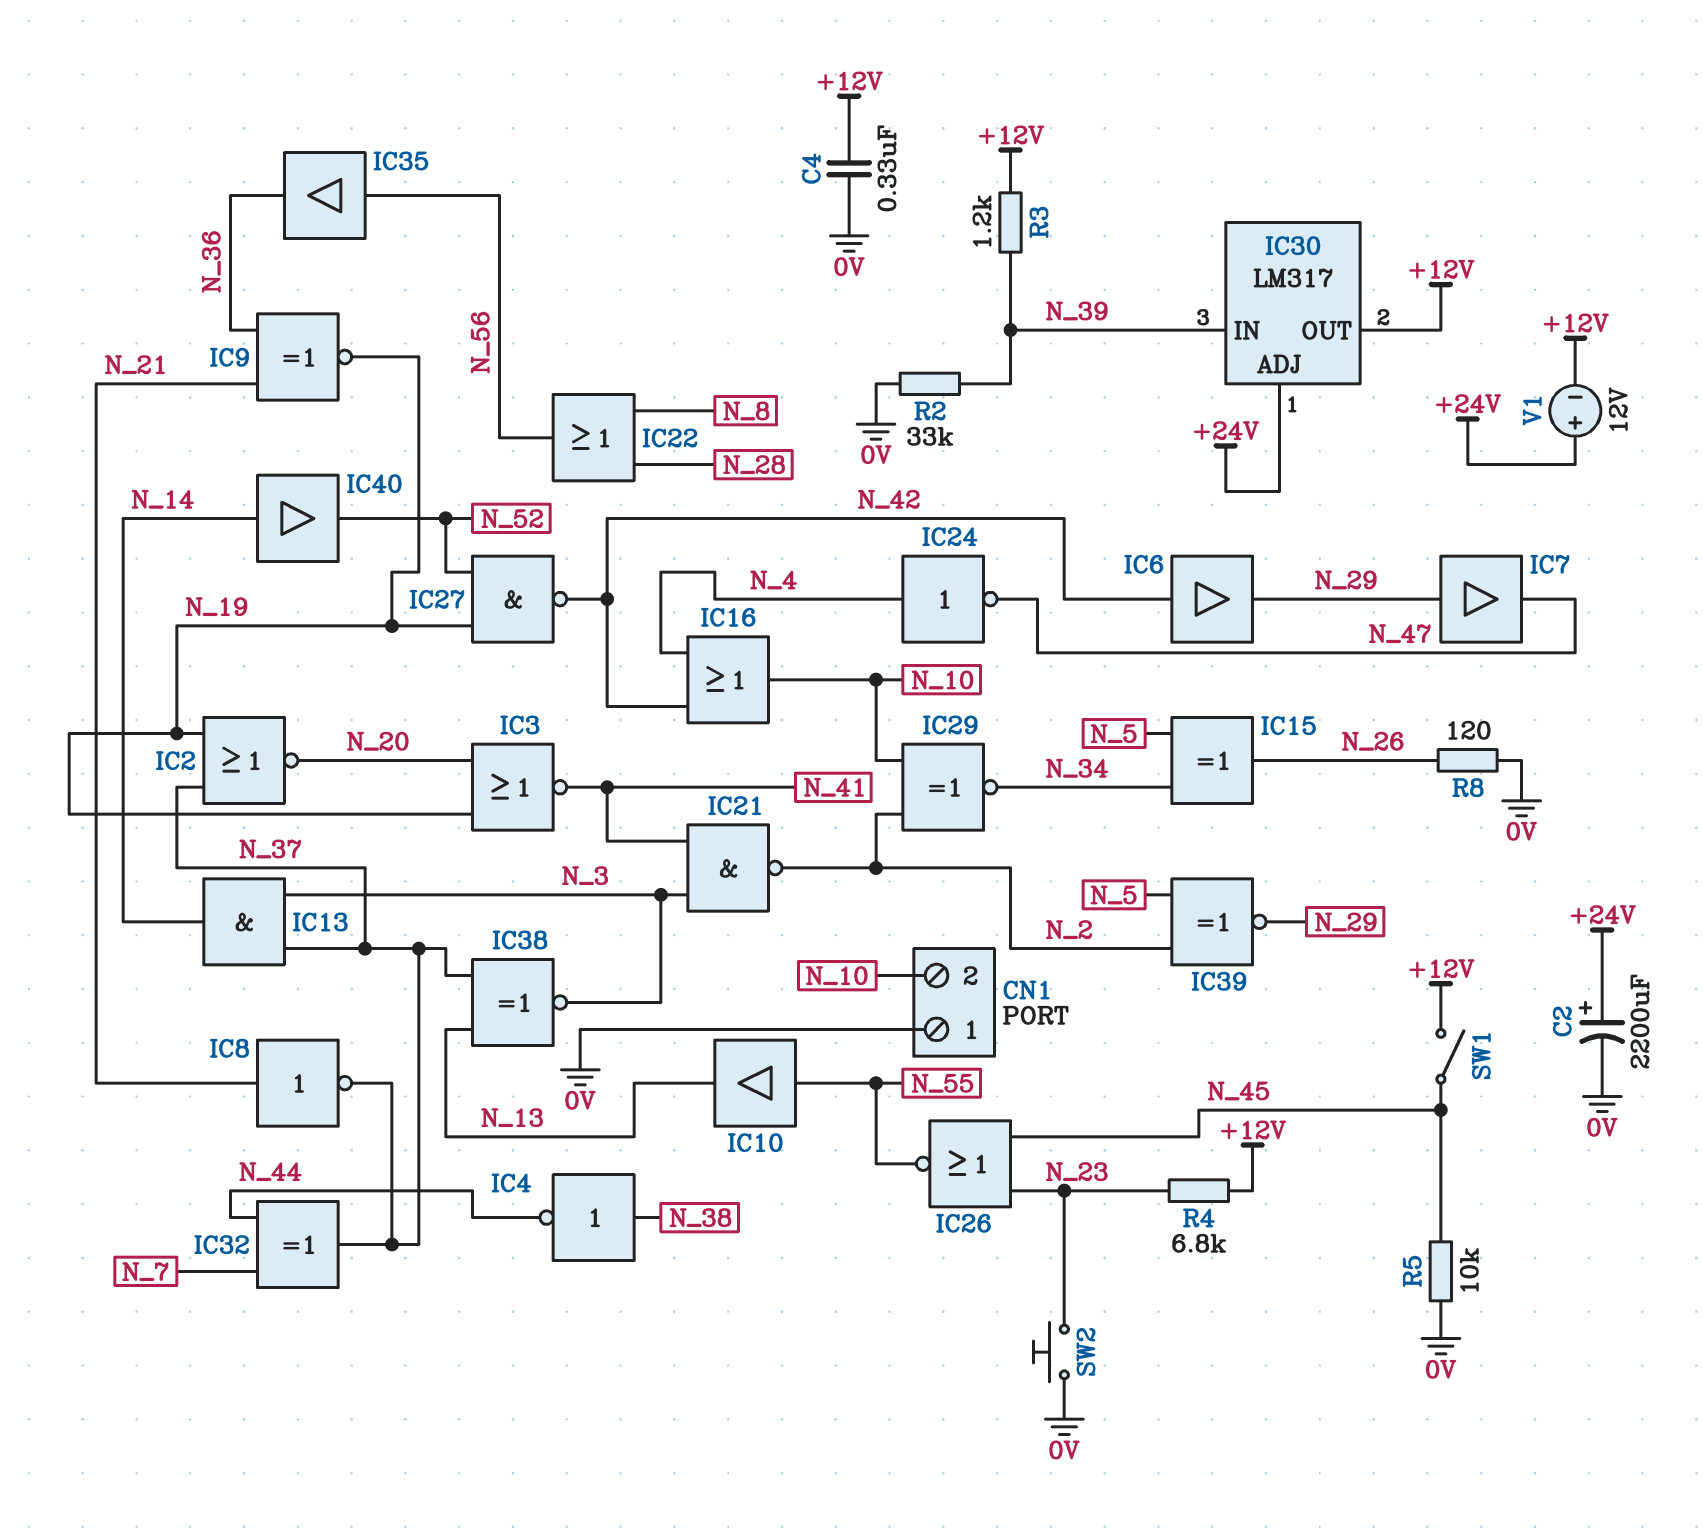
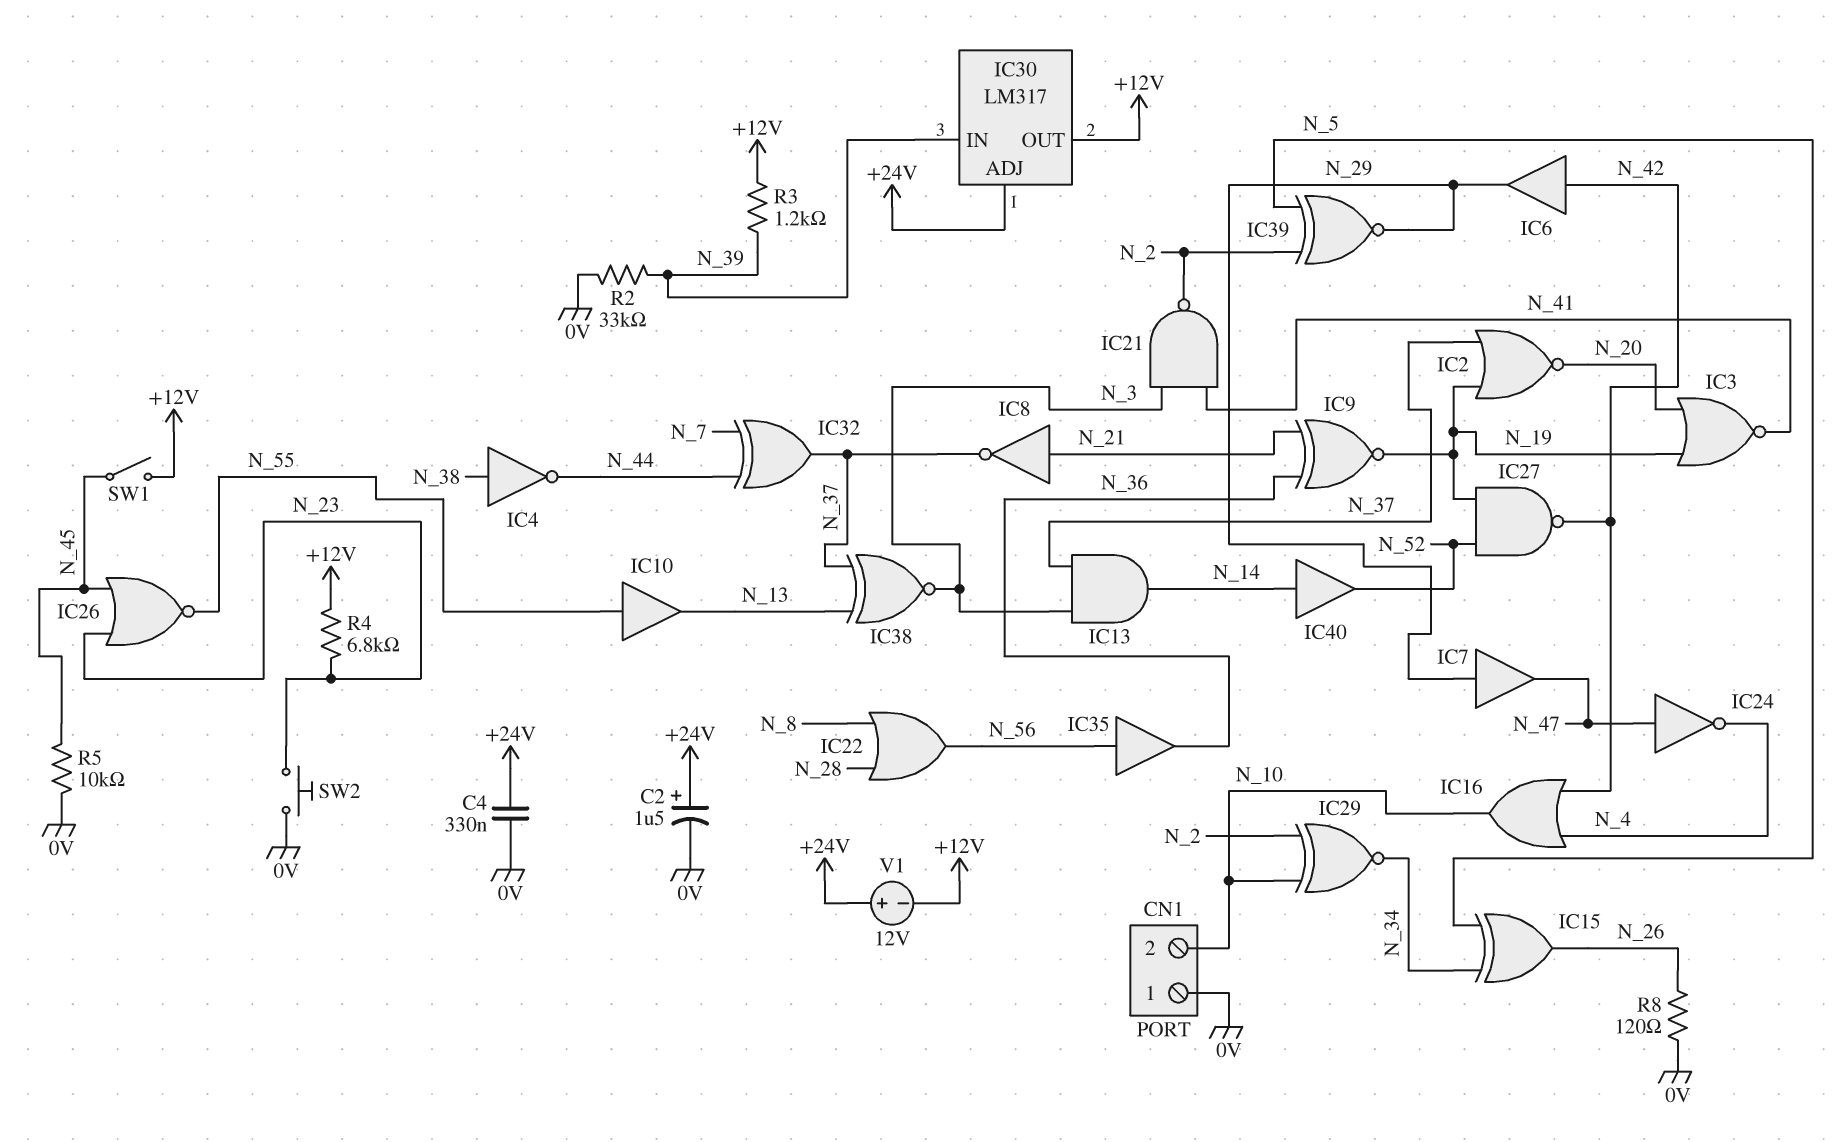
C2: 2200uF (plus +24V, minus 0V) -> 1.5uF (plus +24V, minus 0V)
C4: 330nF (+12V, 0V) -> 330nF (+24V, 0V)
IC24: NOT (in N_4, out N_47) -> NOT (in N_47, out N_4)

